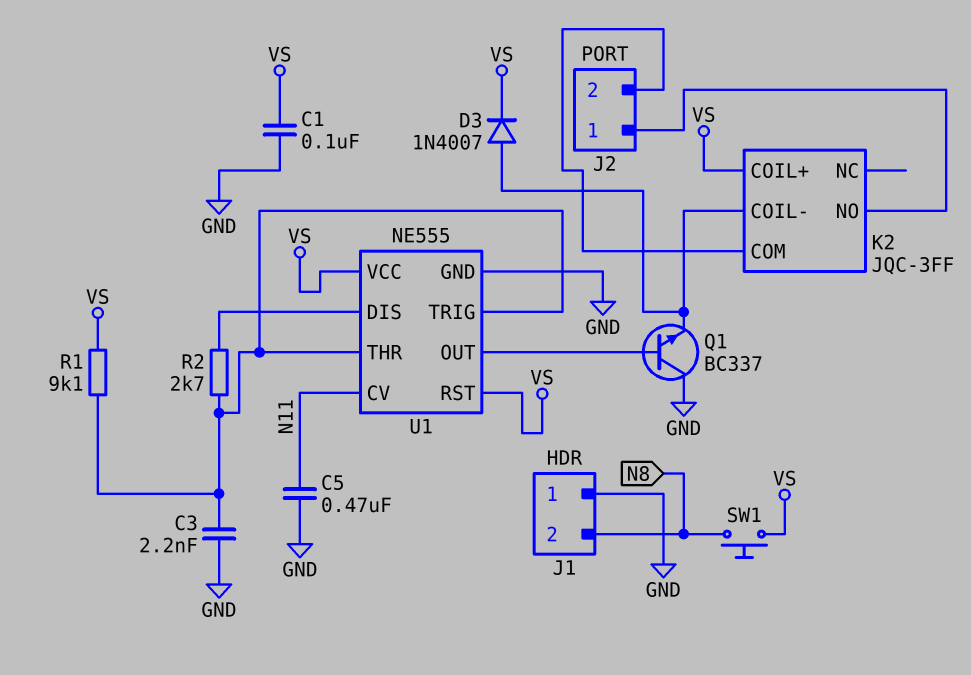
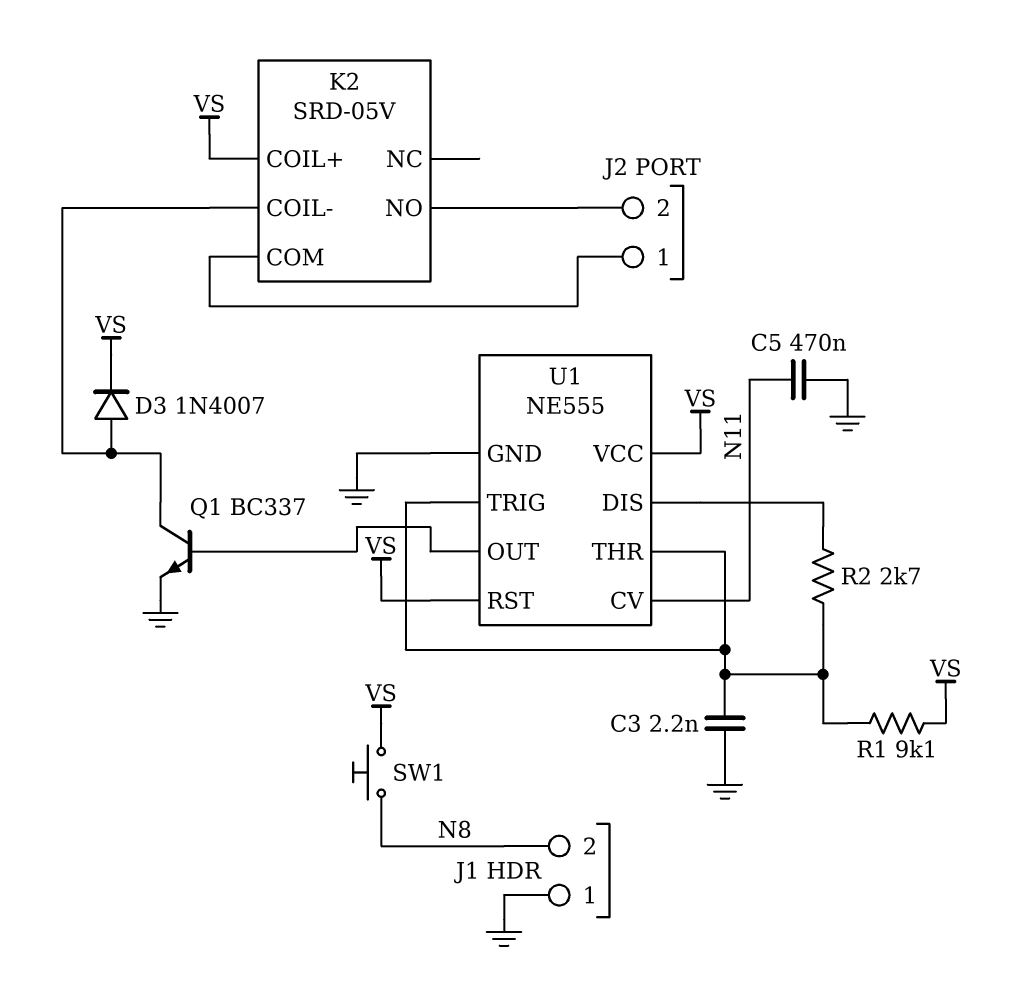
C1: 100nF (GND, VS) -> none
K2: JQC-3FF -> SRD-05V
K2 pin COM: J2/2 -> J2/1
K2 pin NO: J2/1 -> J2/2
Q1: NPN BC337 (B U1/OUT, C GND, E K2/COIL-) -> NPN BC337 (B U1/OUT, C K2/COIL-, E GND)

